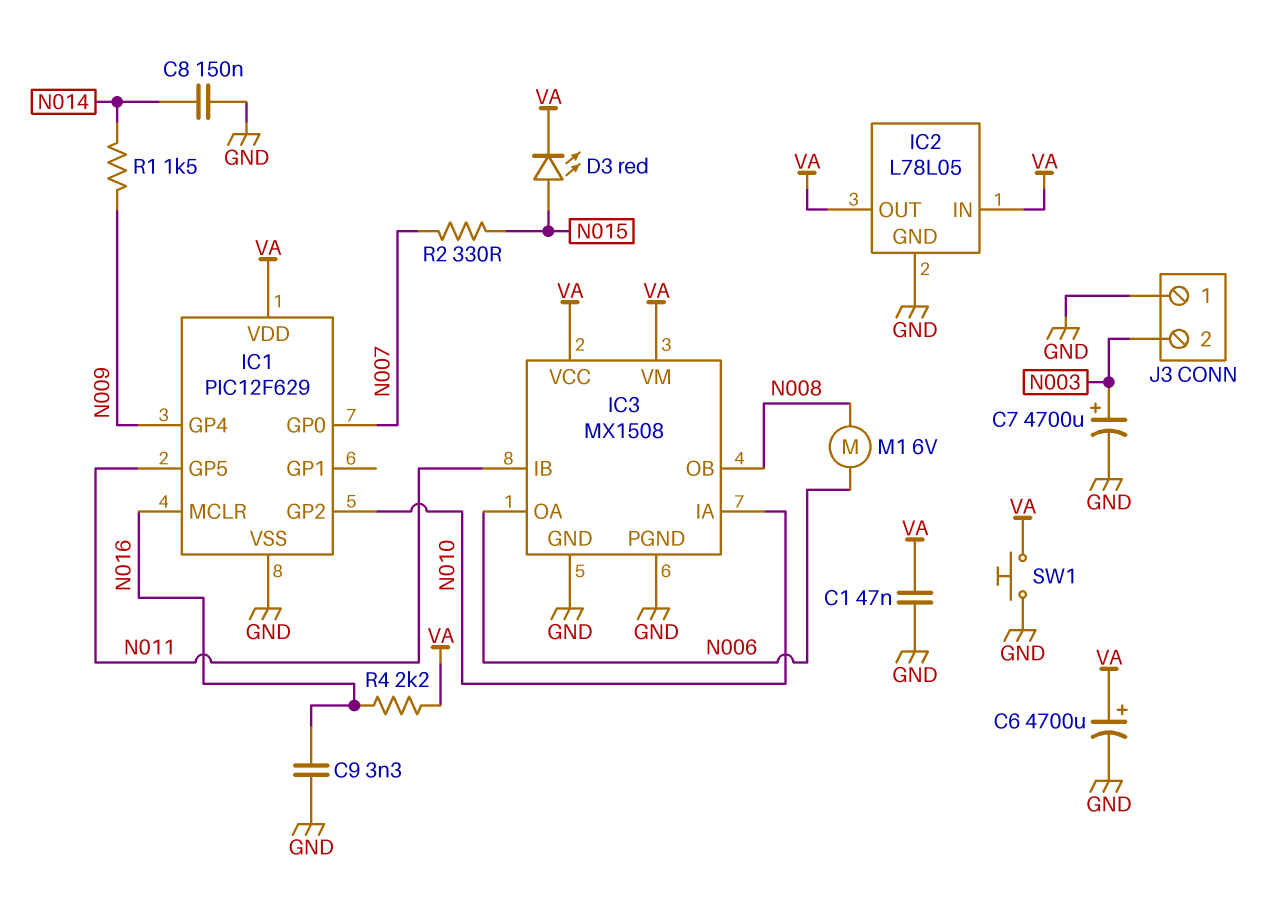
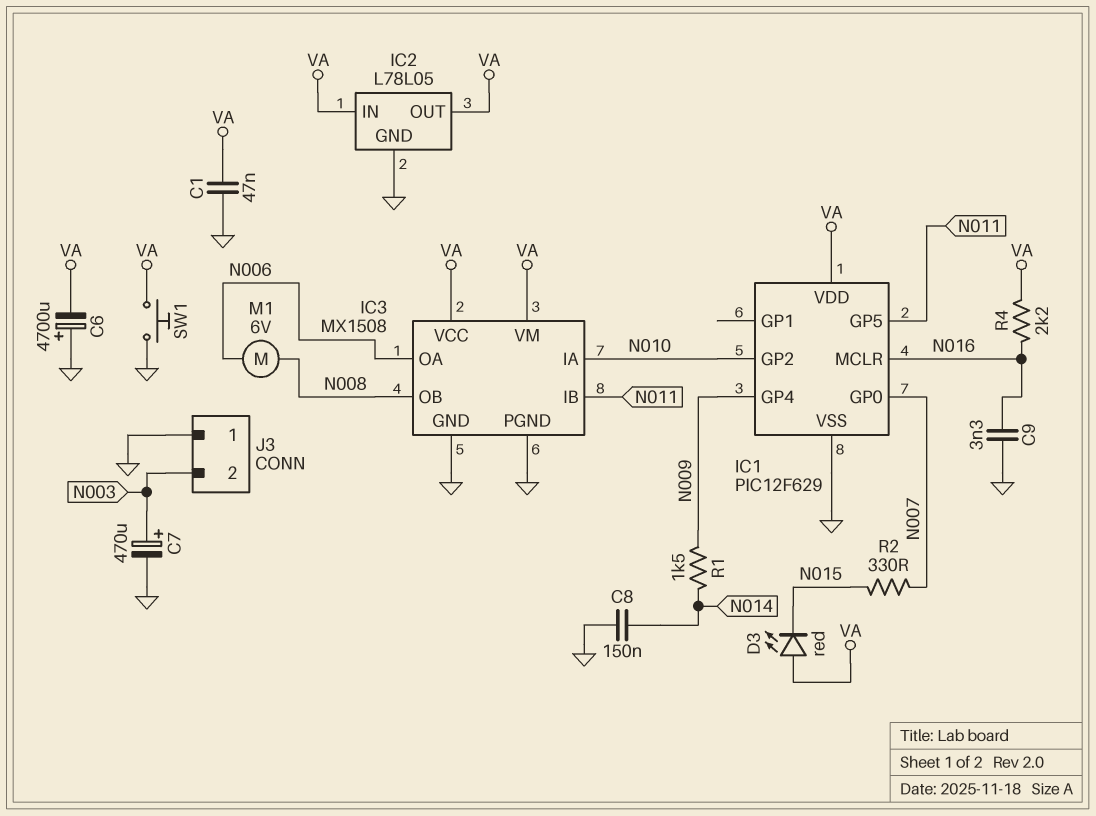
C6: 4700uF (plus VA, minus GND) -> 4700uF (plus GND, minus VA)
C7: 4700uF (plus N003, minus GND) -> 470uF (plus N003, minus GND)
D3: LED red (A N015, K VA) -> LED red (A VA, K N015)

